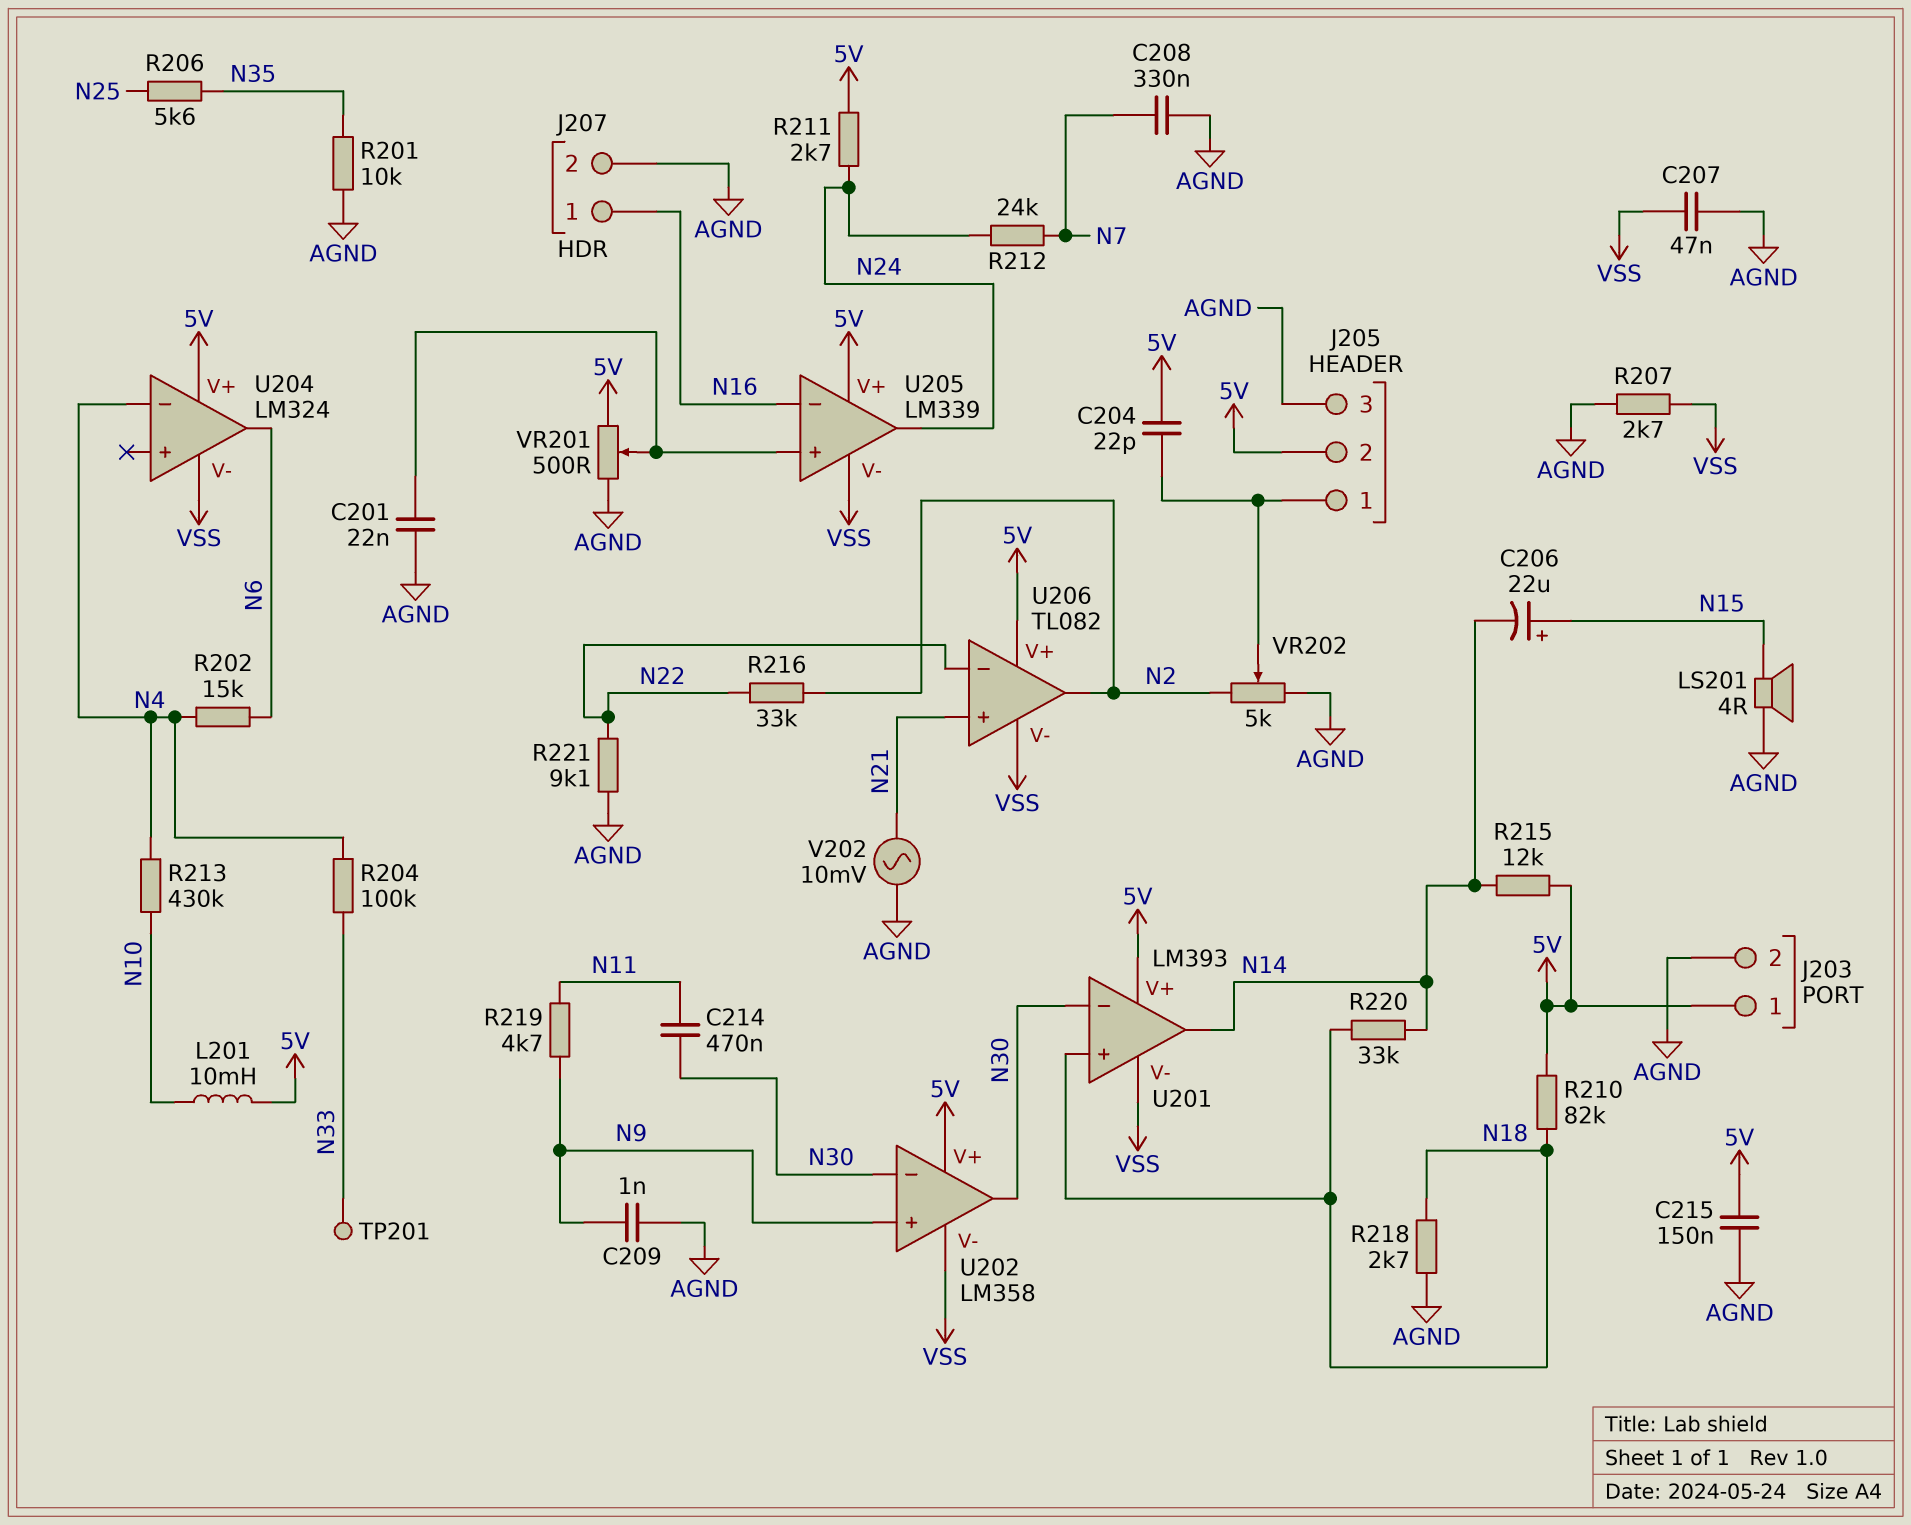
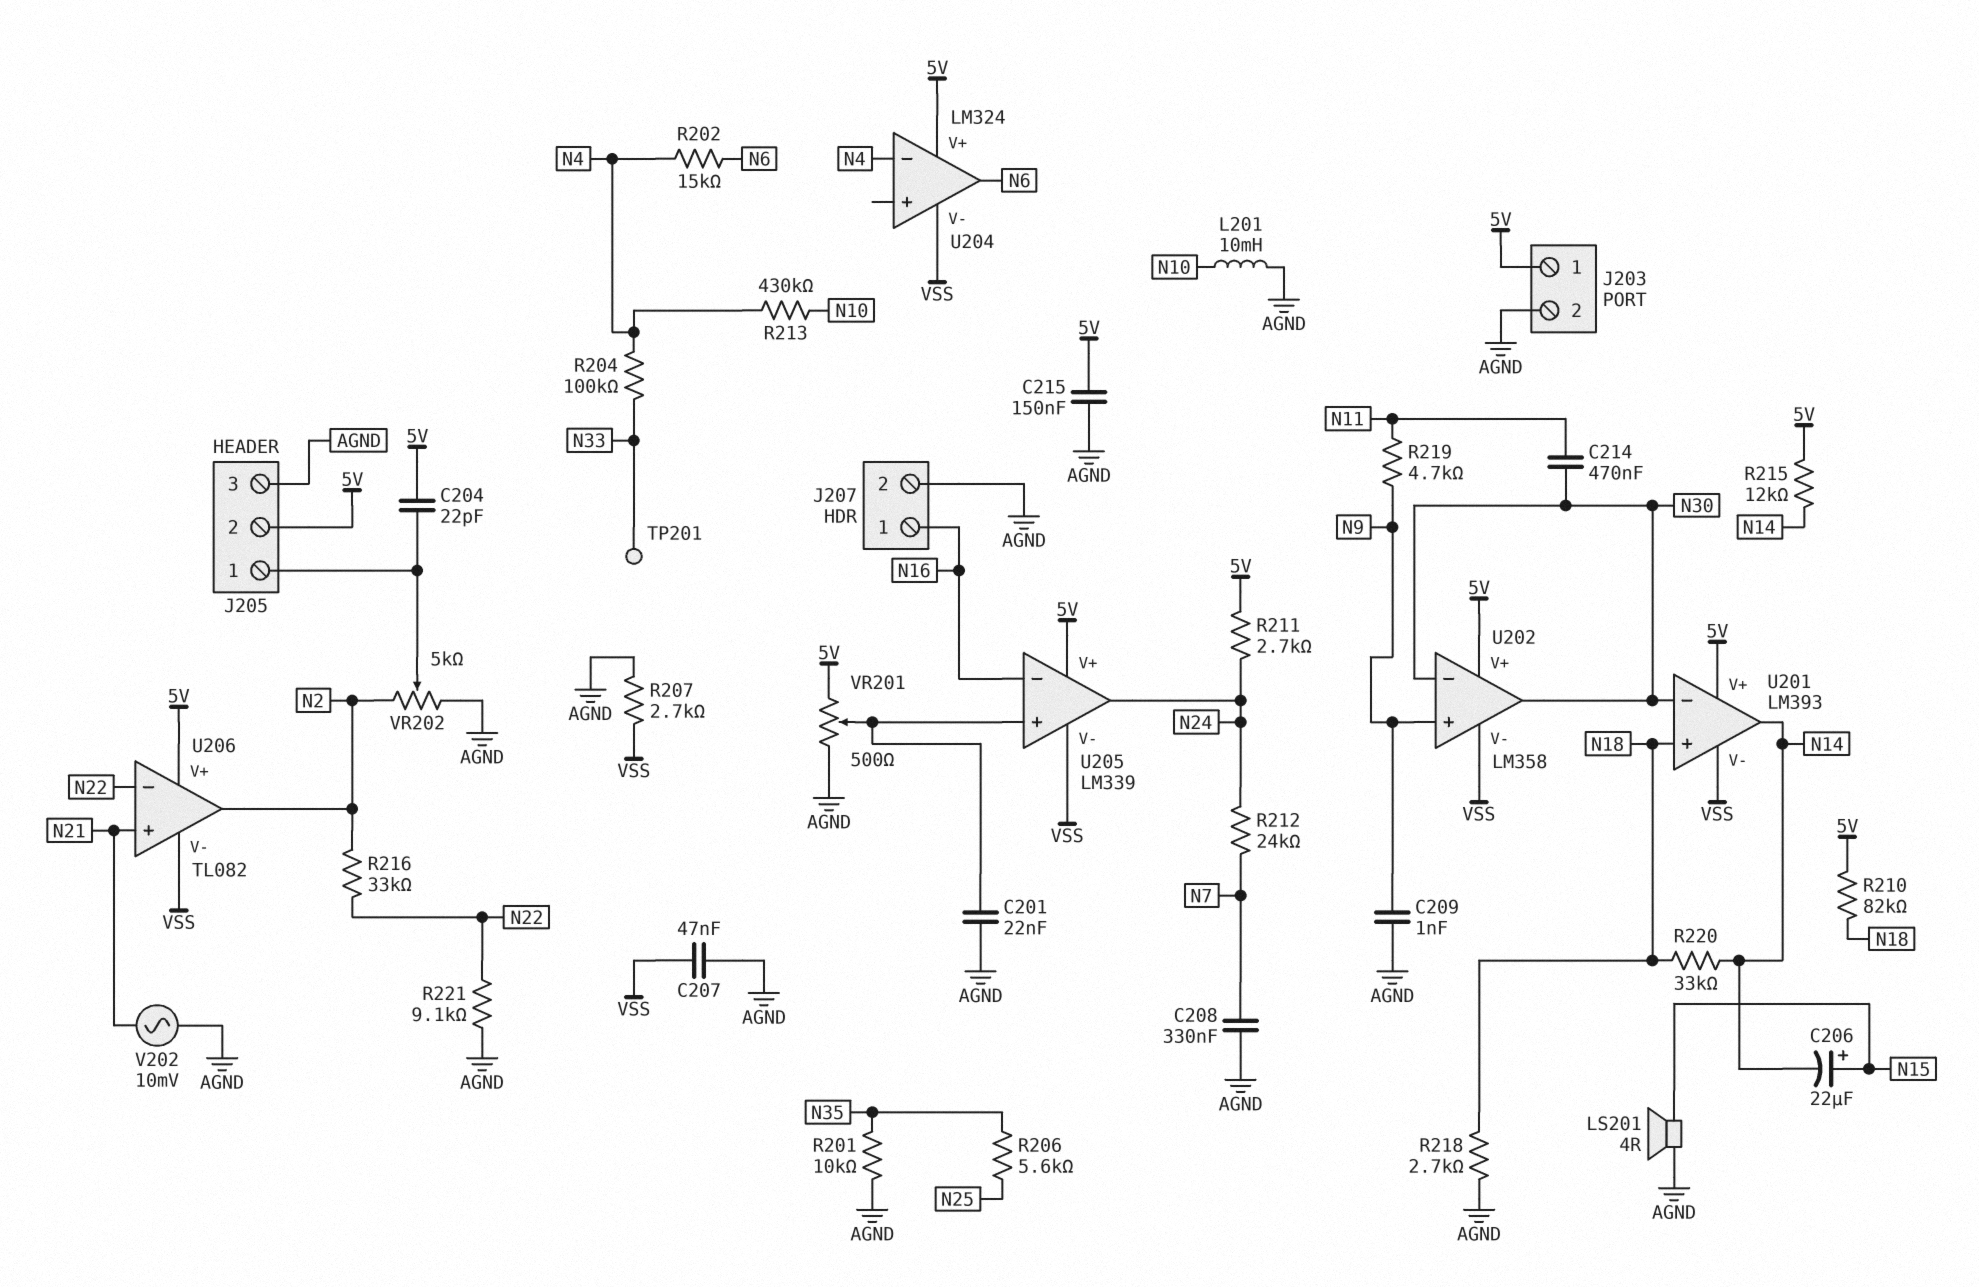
L201: 10mH (5V, N10) -> 10mH (AGND, N10)

